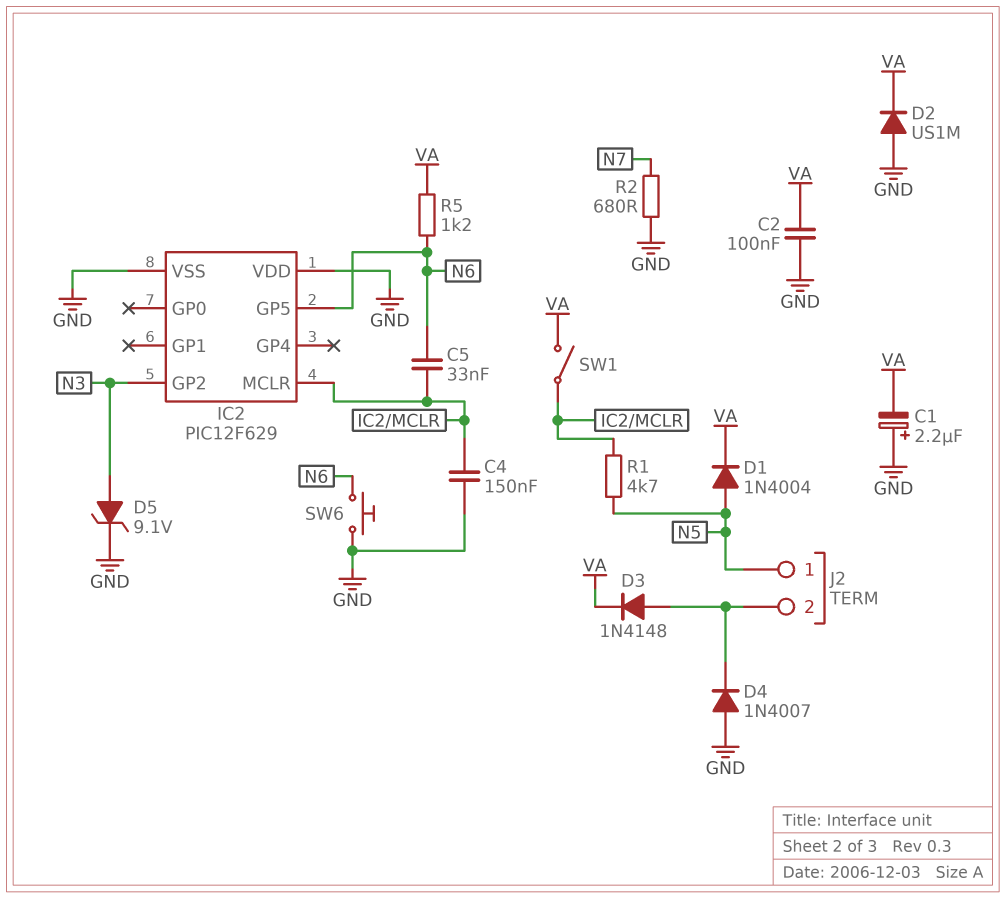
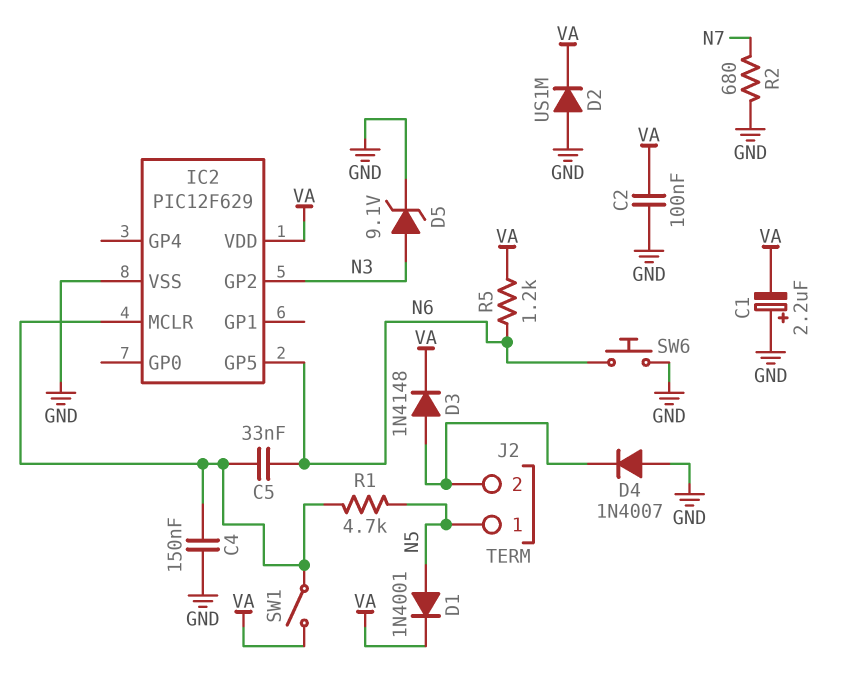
D1: diode 1N4004 (A N5, K VA) -> diode 1N4001 (A N5, K VA)
IC2 pin VDD: GND -> VA

